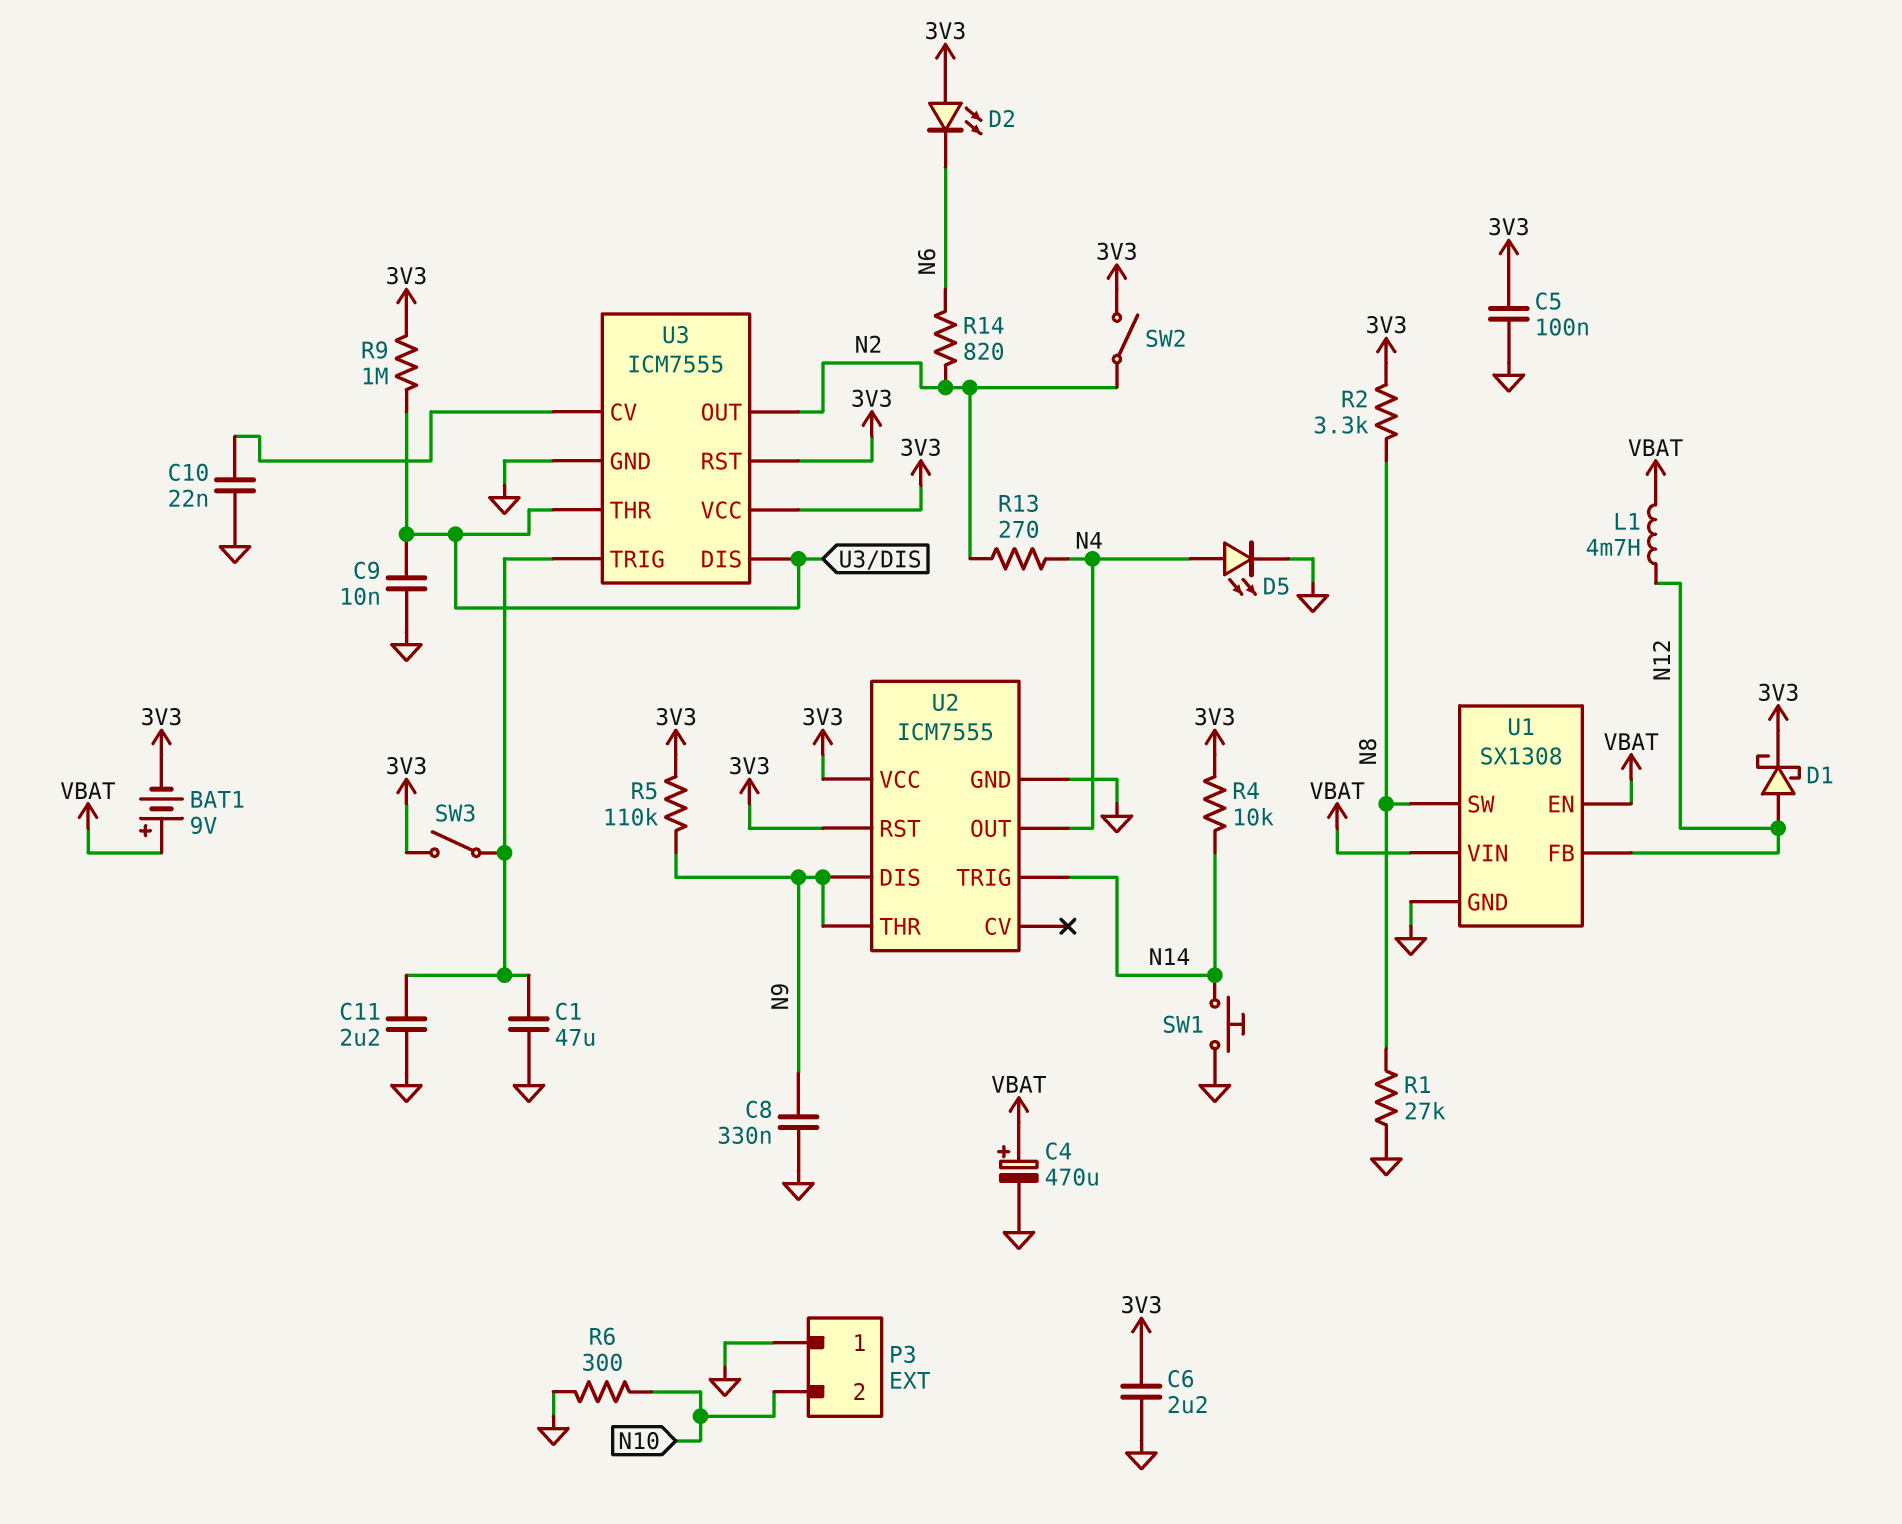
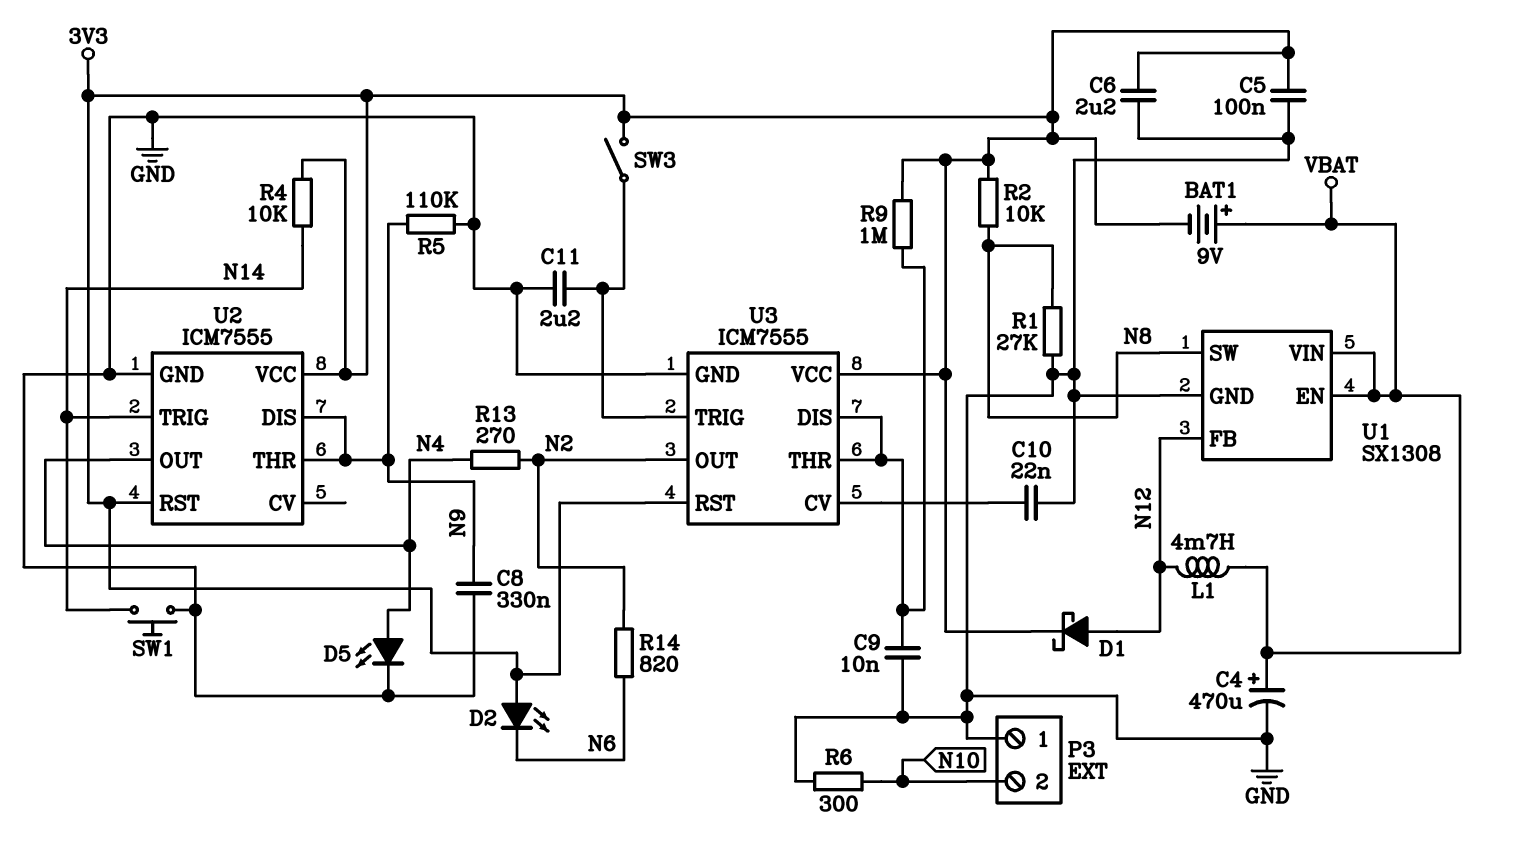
C1: 47uF (GND, U3/TRIG) -> none
R2: 3.3k (3V3, N8) -> 10k (3V3, N8)
R5: 110k (3V3, N9) -> 110k (GND, N9)
SW2: switch (3V3, N2) -> none

